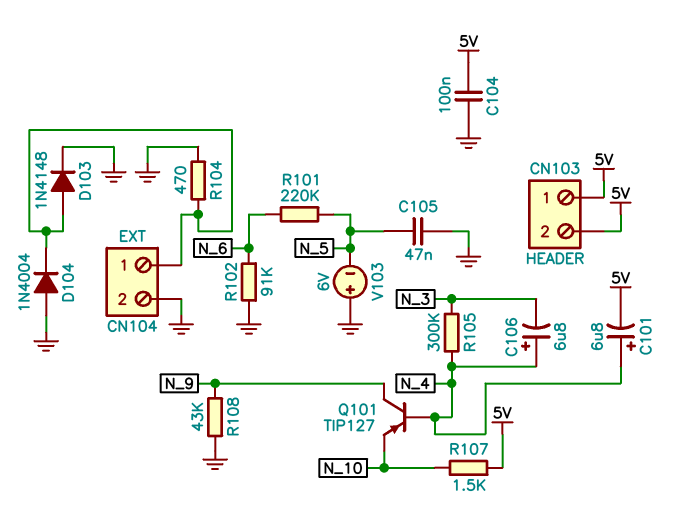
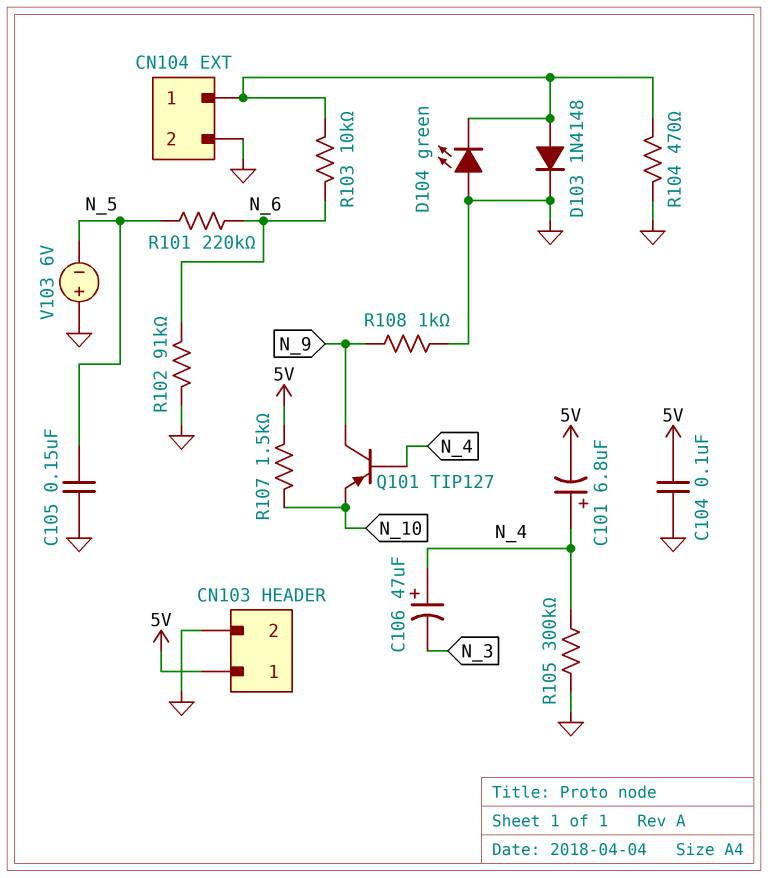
C105: 47nF (GND, N_5) -> 150nF (GND, N_5)
C106: 6.8uF (plus N_4, minus N_3) -> 47uF (plus N_4, minus N_3)
CN103 pin 2: 5V -> GND
D104: diode 1N4004 (A GND, K CN104/1) -> LED green (A GND, K CN104/1)
R103: none -> 10k (CN104/1, N_6)
R105: 300k (N_3, N_4) -> 300k (GND, N_4)
R108: 43k (GND, N_9) -> 1k (GND, N_9)

